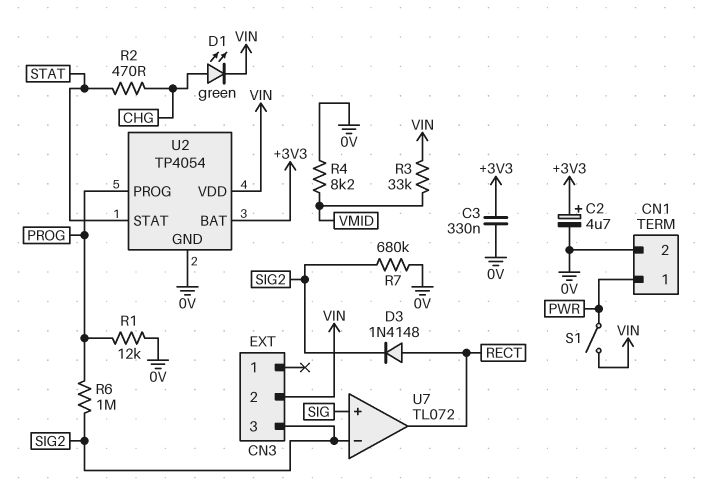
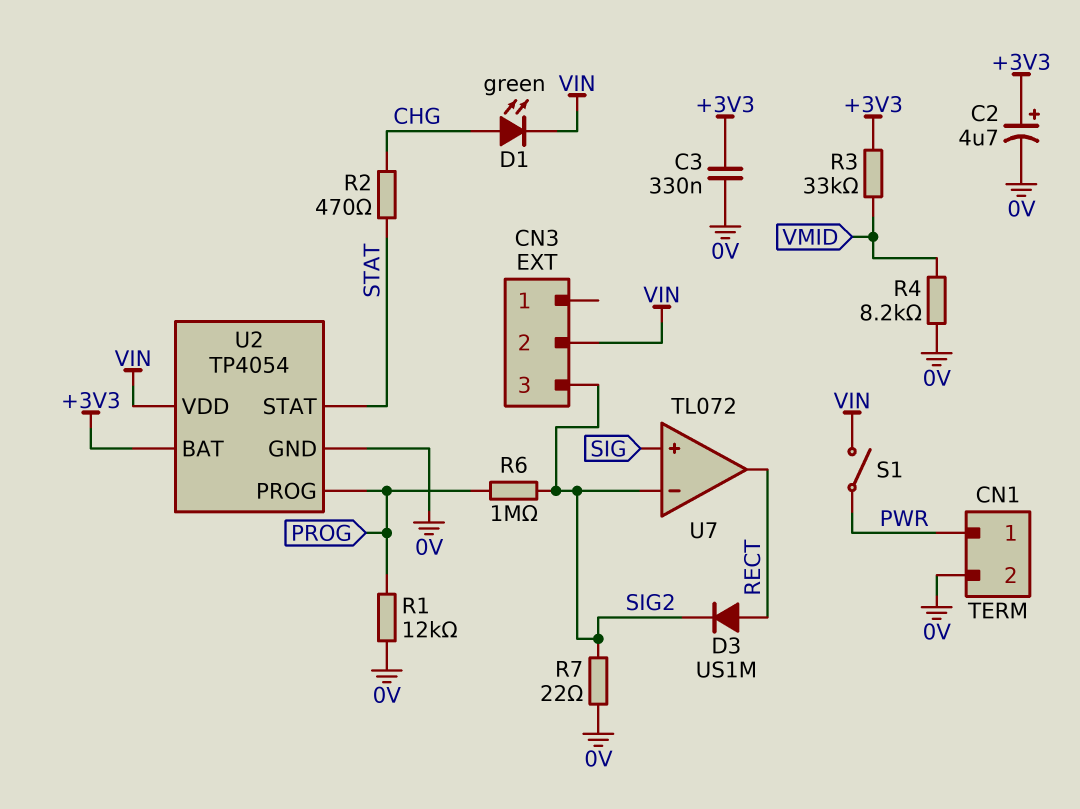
D3: diode 1N4148 (A RECT, K SIG2) -> diode US1M (A RECT, K SIG2)
R3: 33k (VIN, VMID) -> 33k (+3V3, VMID)
R7: 680k (0V, SIG2) -> 22 (0V, SIG2)

